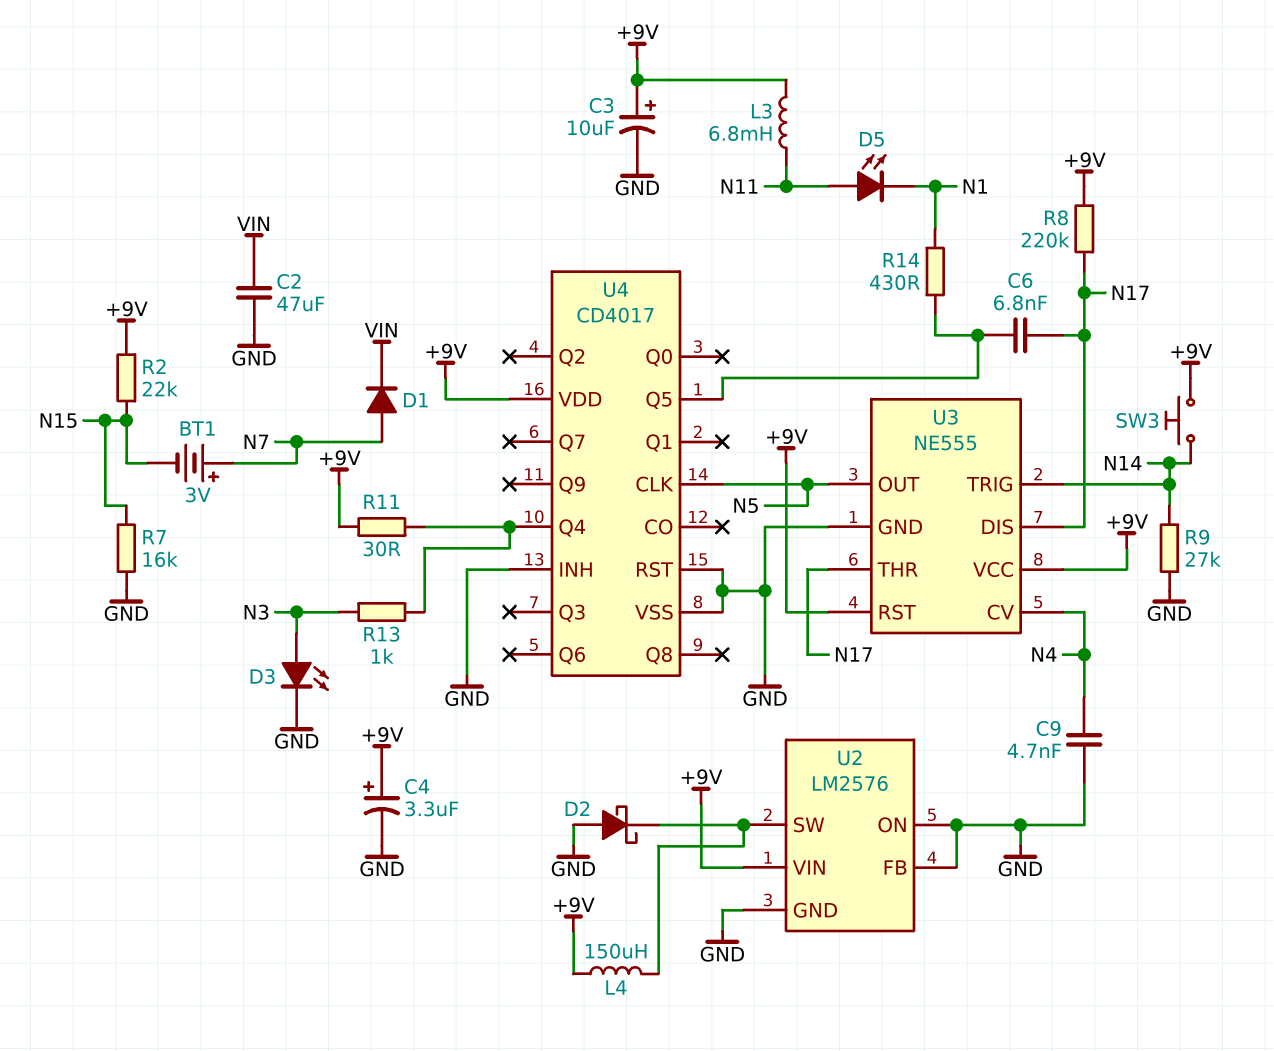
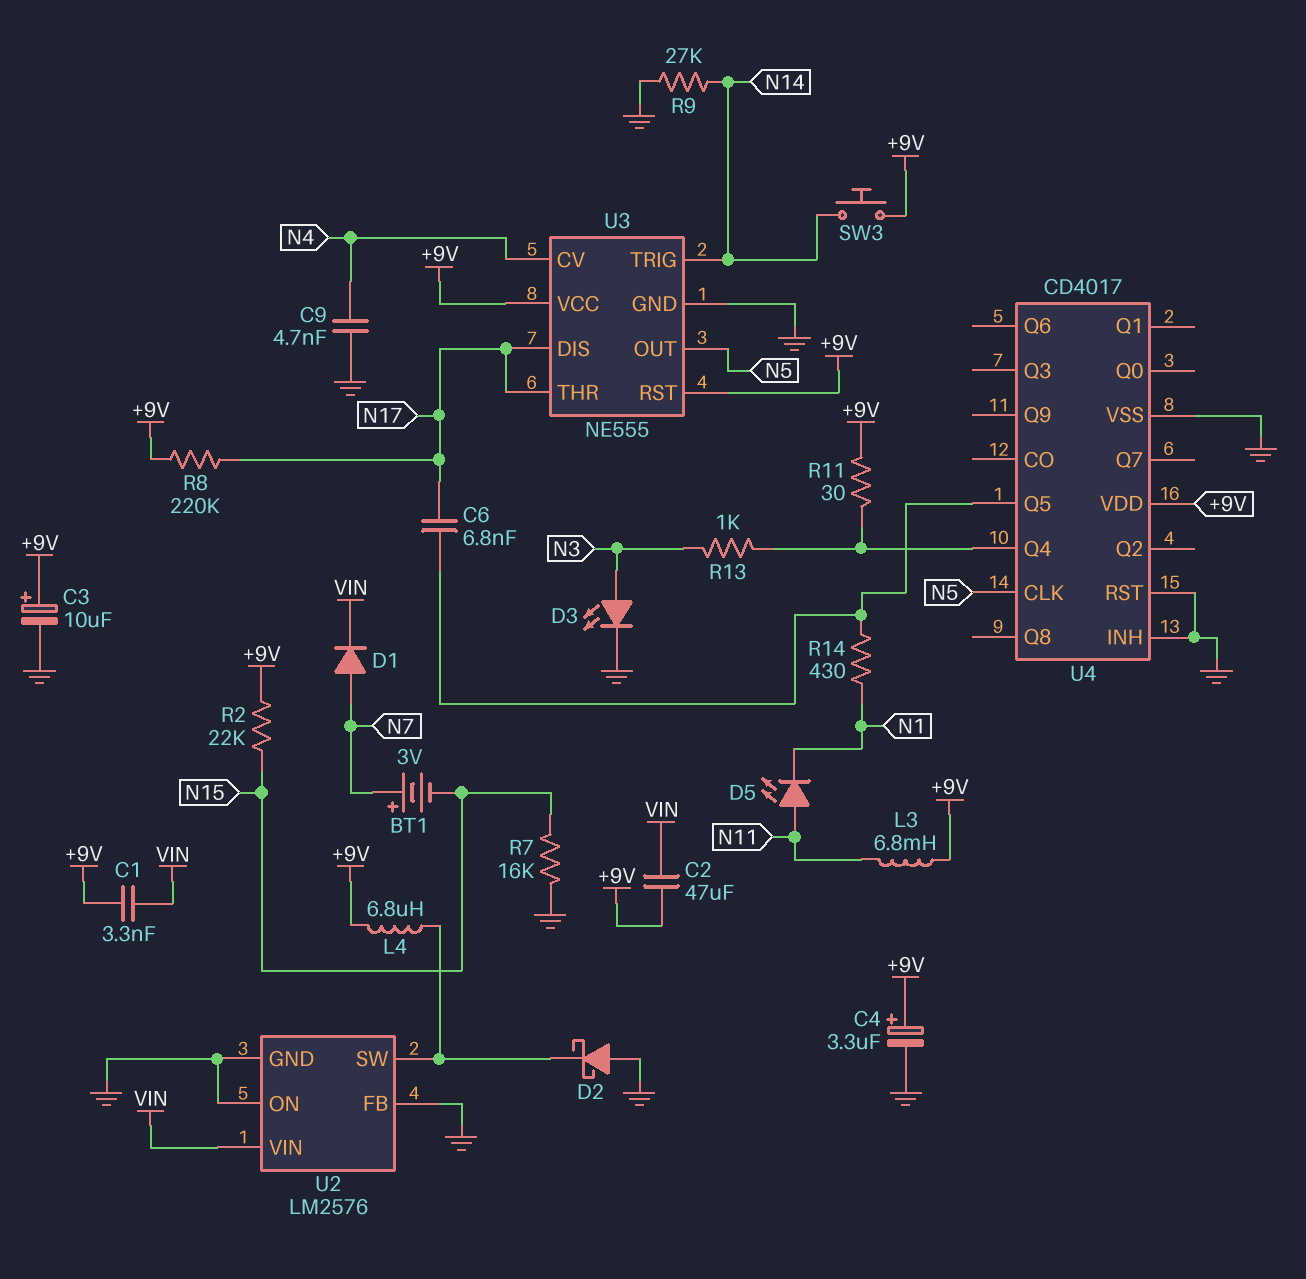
C1: none -> 3.3nF (+9V, VIN)
C2: 47uF (GND, VIN) -> 47uF (+9V, VIN)
L4: 150uH (+9V, U2/SW) -> 6.8uH (+9V, U2/SW)
U2 pin VIN: +9V -> VIN

